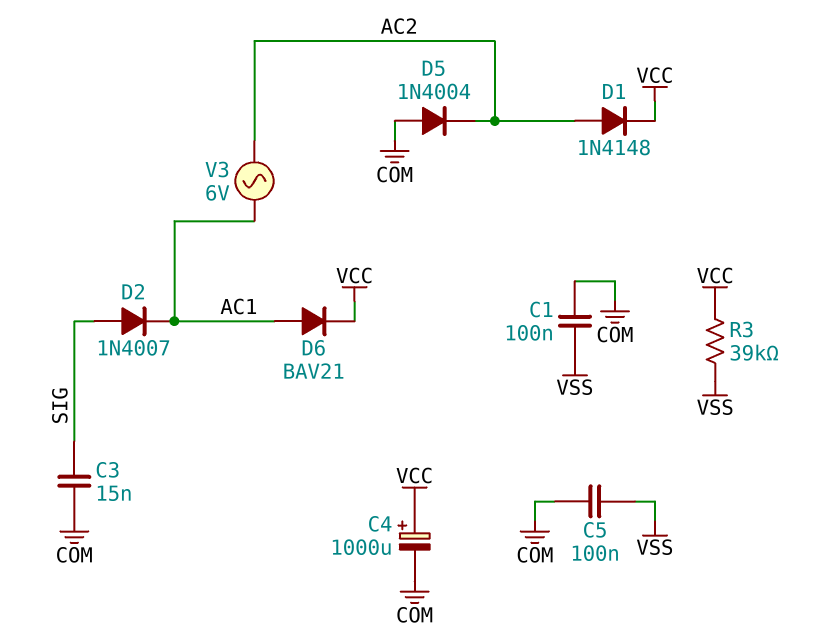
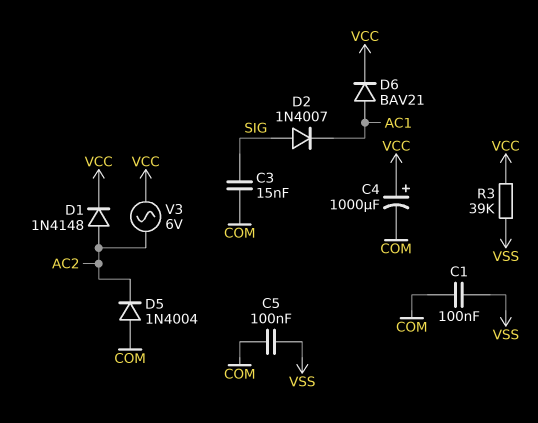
V3: AC 6V (AC1, AC2) -> AC 6V (AC2, VCC)

